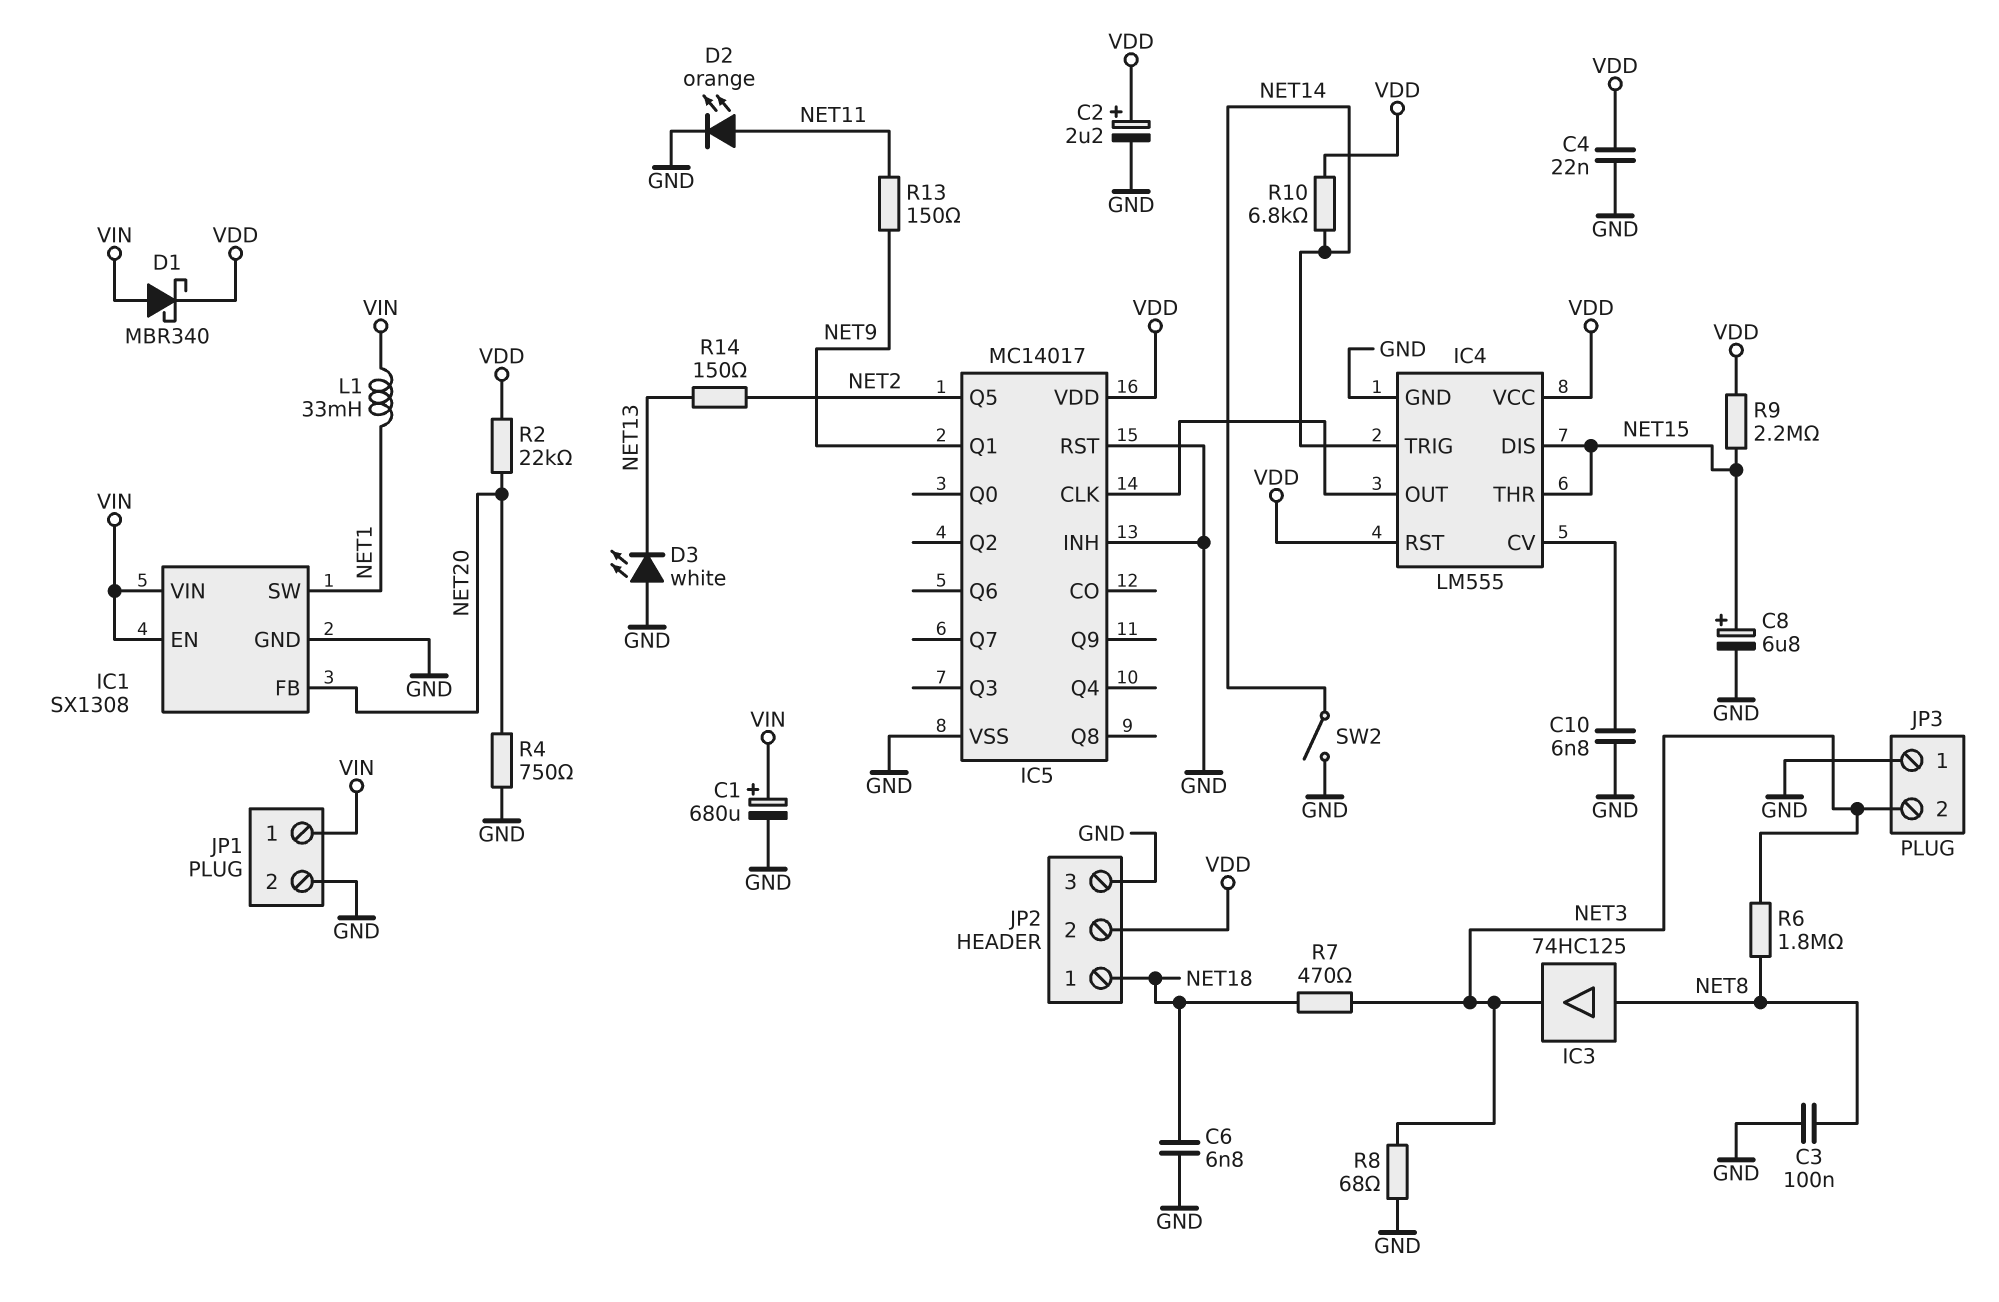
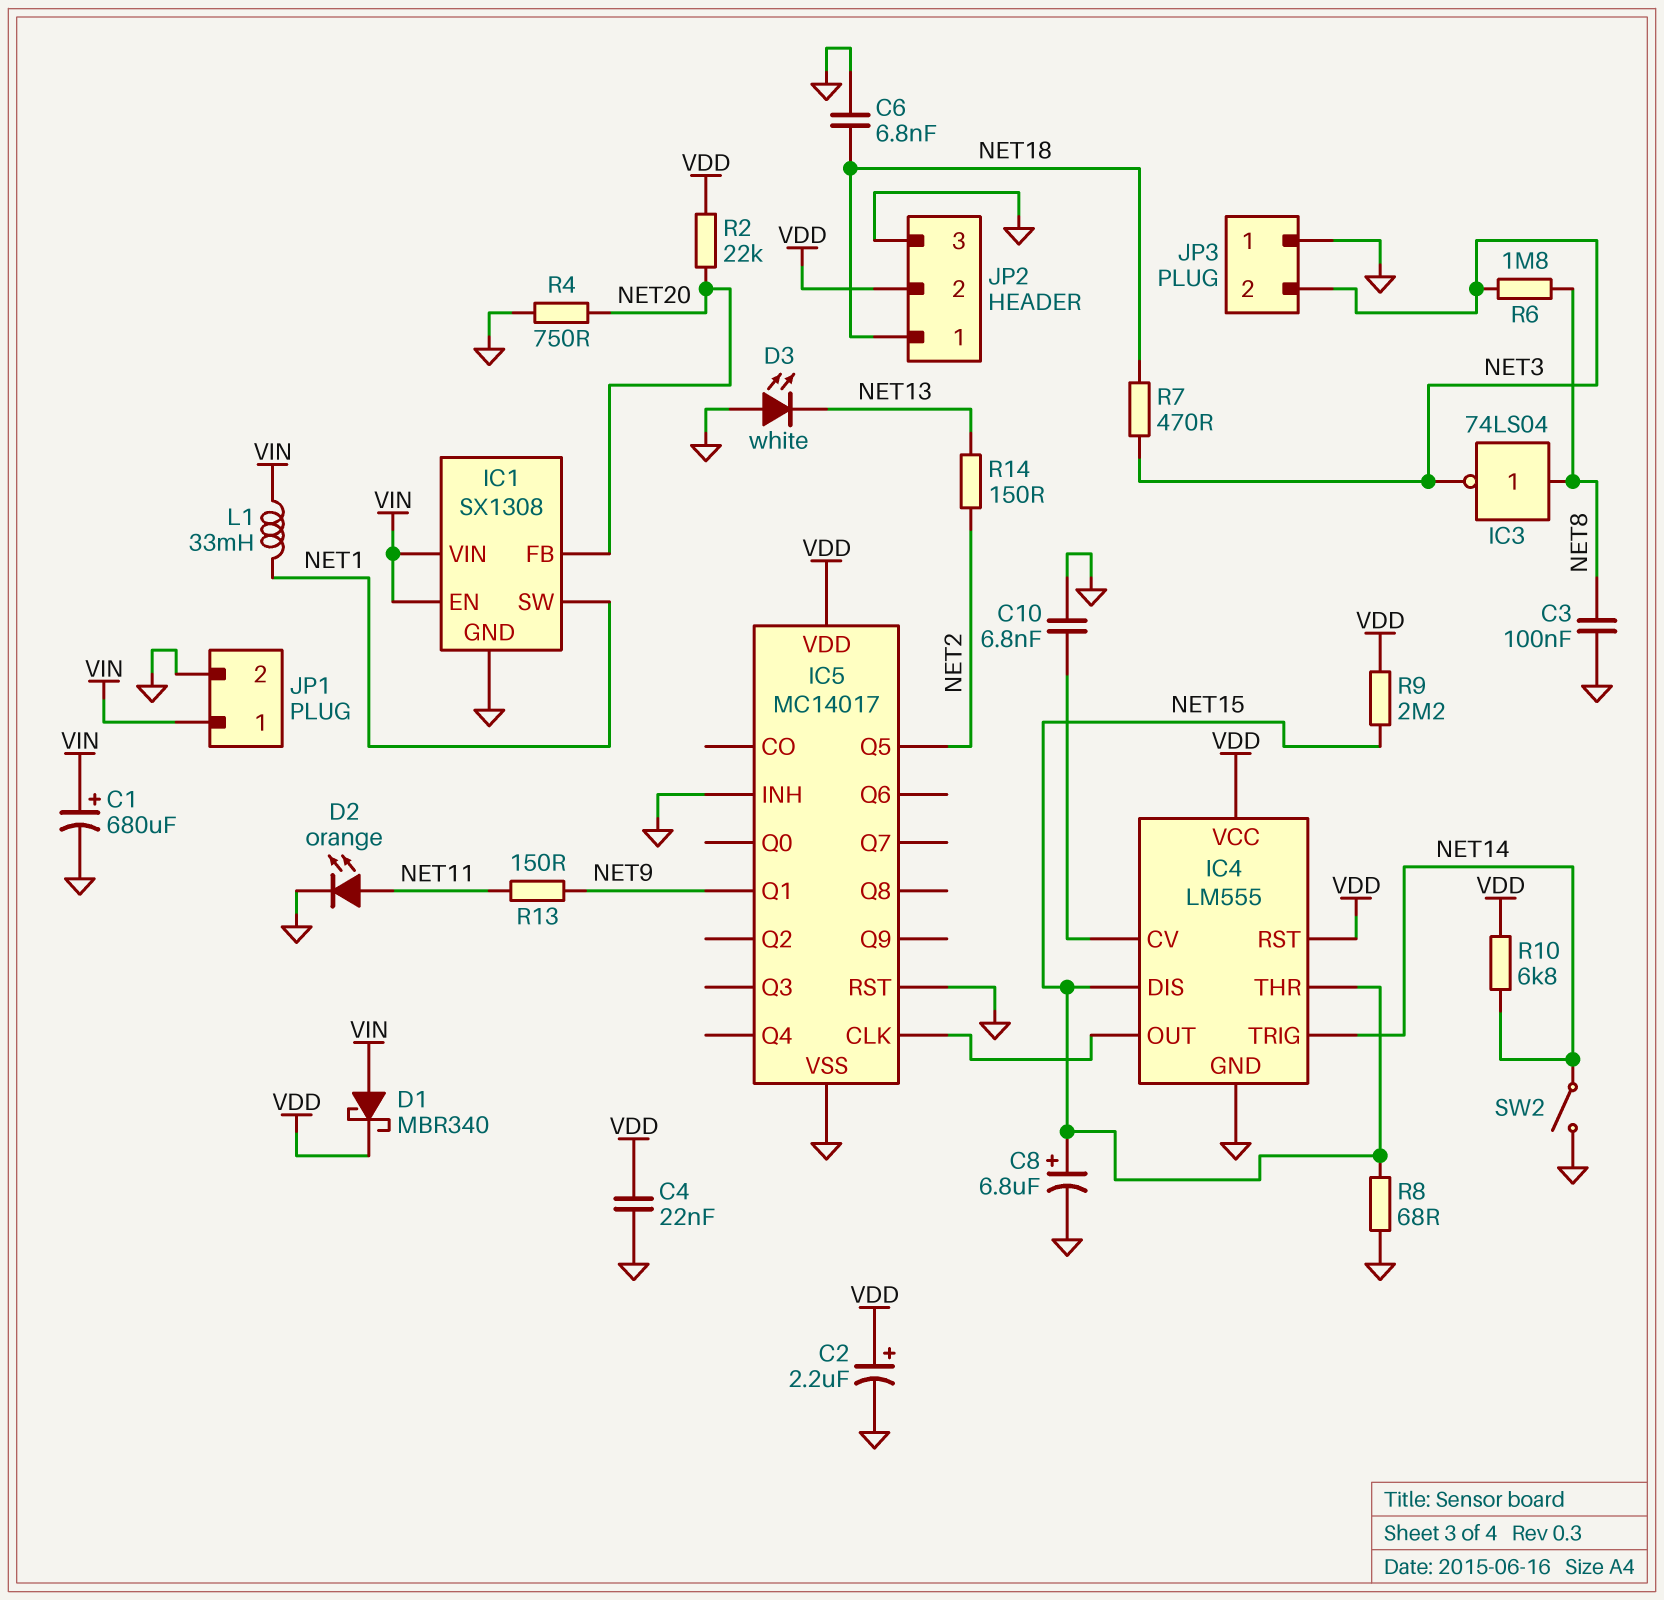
IC3: buffer 74HC125 (in NET8, out NET3) -> NOT 74LS04 (in NET8, out NET3)
R8: 68 (GND, NET3) -> 68 (GND, NET15)

